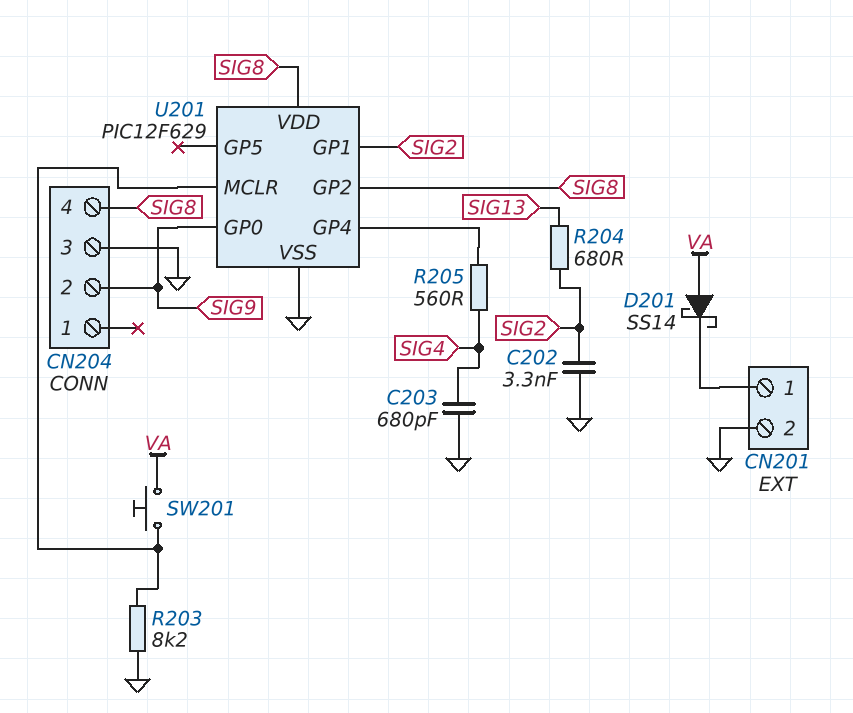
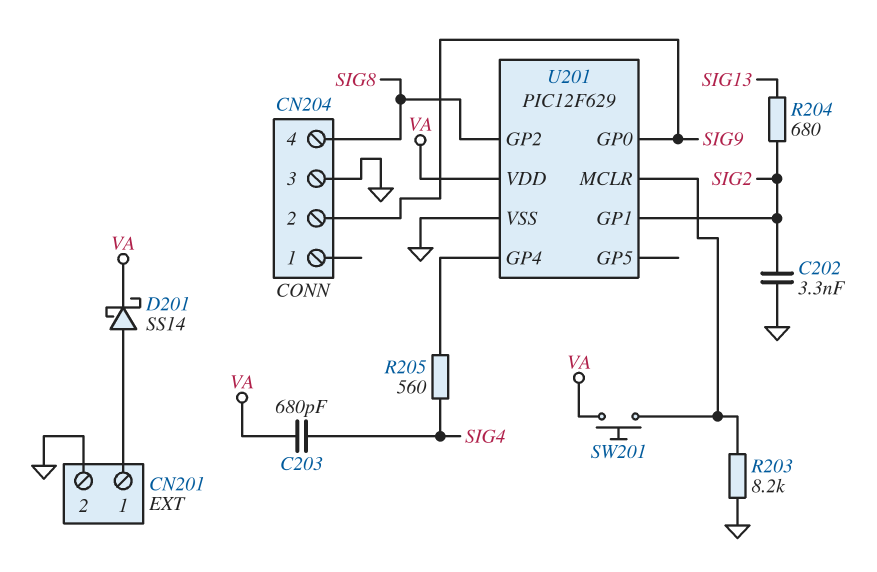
C203: 680pF (GND, SIG4) -> 680pF (SIG4, VA)
D201: schottky SS14 (A VA, K CN201/1) -> schottky SS14 (A CN201/1, K VA)
U201 pin VDD: SIG8 -> VA

